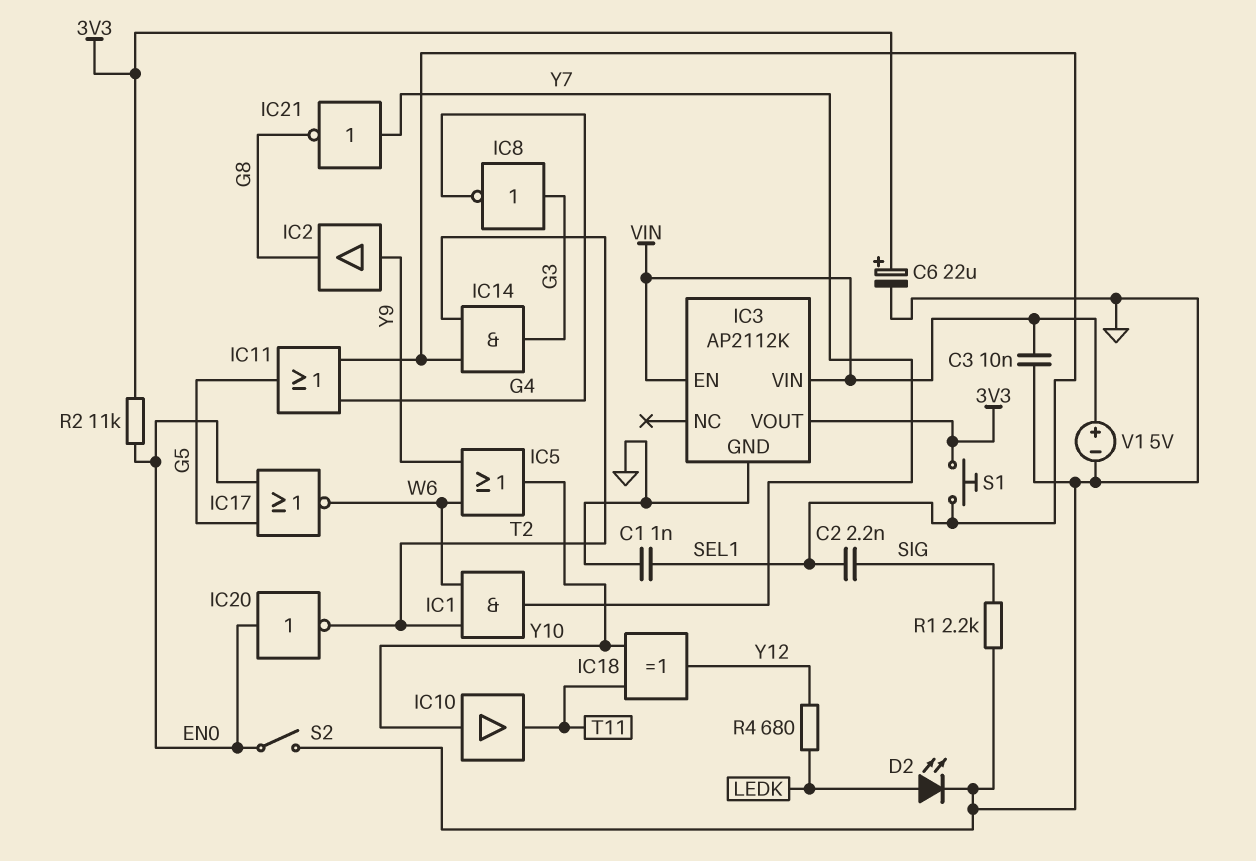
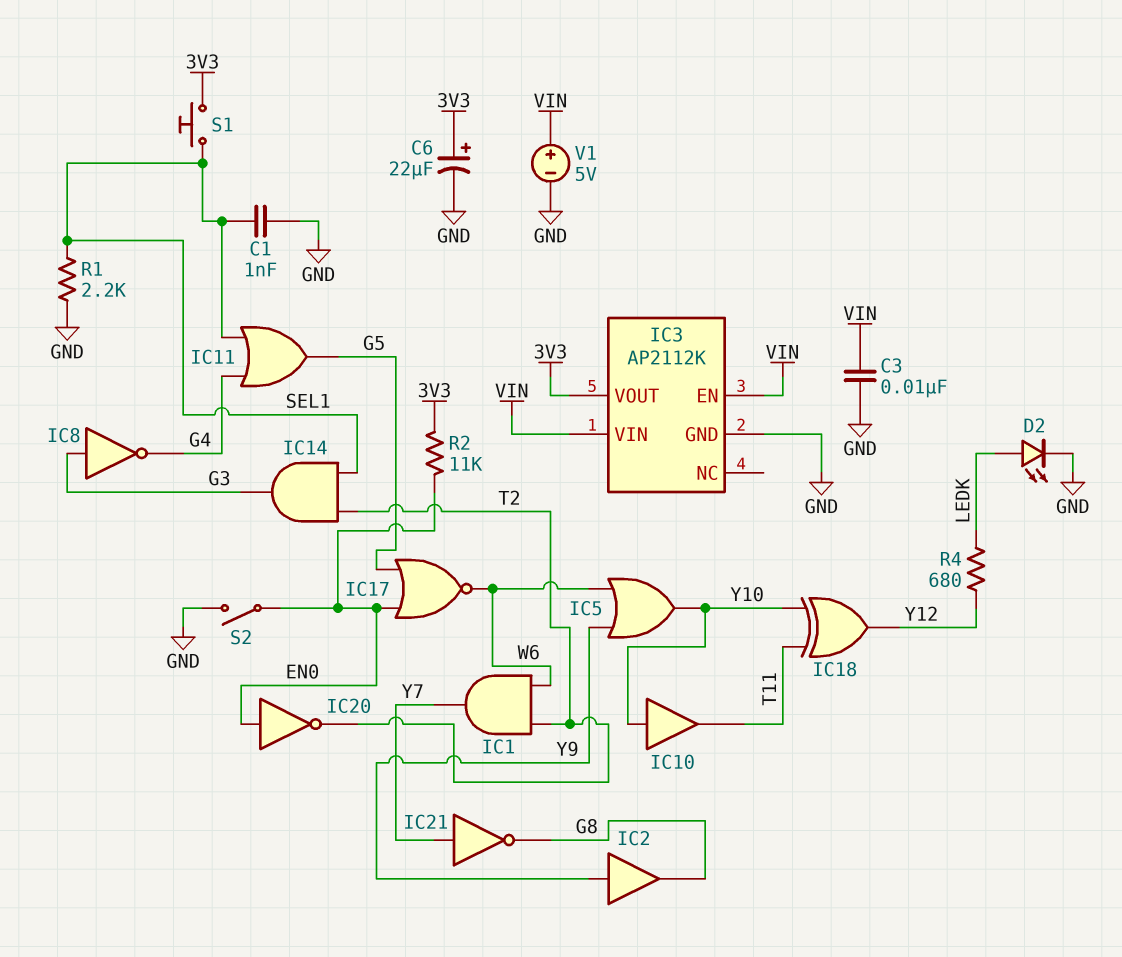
C2: 2.2nF (SEL1, SIG) -> none
R1: 2.2k (GND, SIG) -> 2.2k (GND, SEL1)

